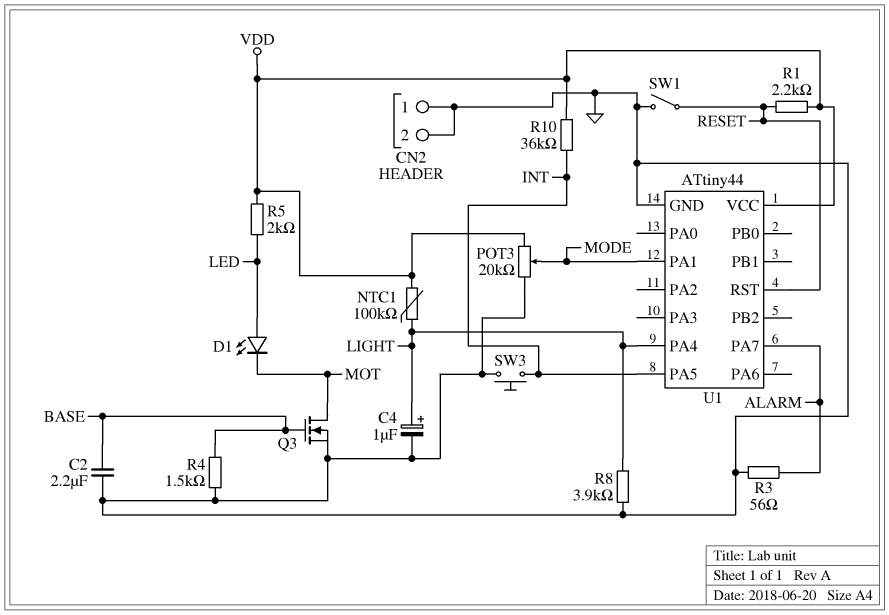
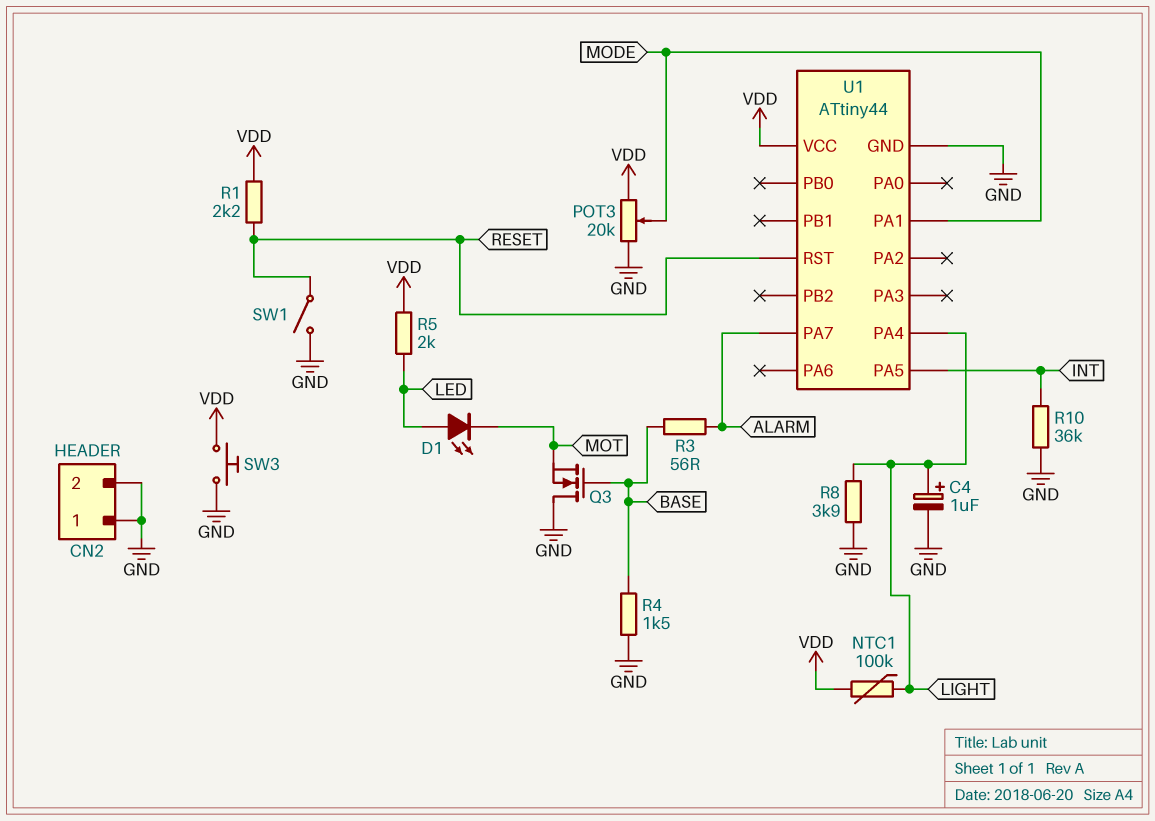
C2: 2.2uF (BASE, GND) -> none
Q3: NMOS (G BASE, D MOT, S GND) -> NMOS (G BASE, D GND, S MOT)
R3: 56 (ALARM, GND) -> 56 (ALARM, BASE)
R10: 36k (INT, VDD) -> 36k (GND, INT)
SW3: button (GND, INT) -> button (GND, VDD)

